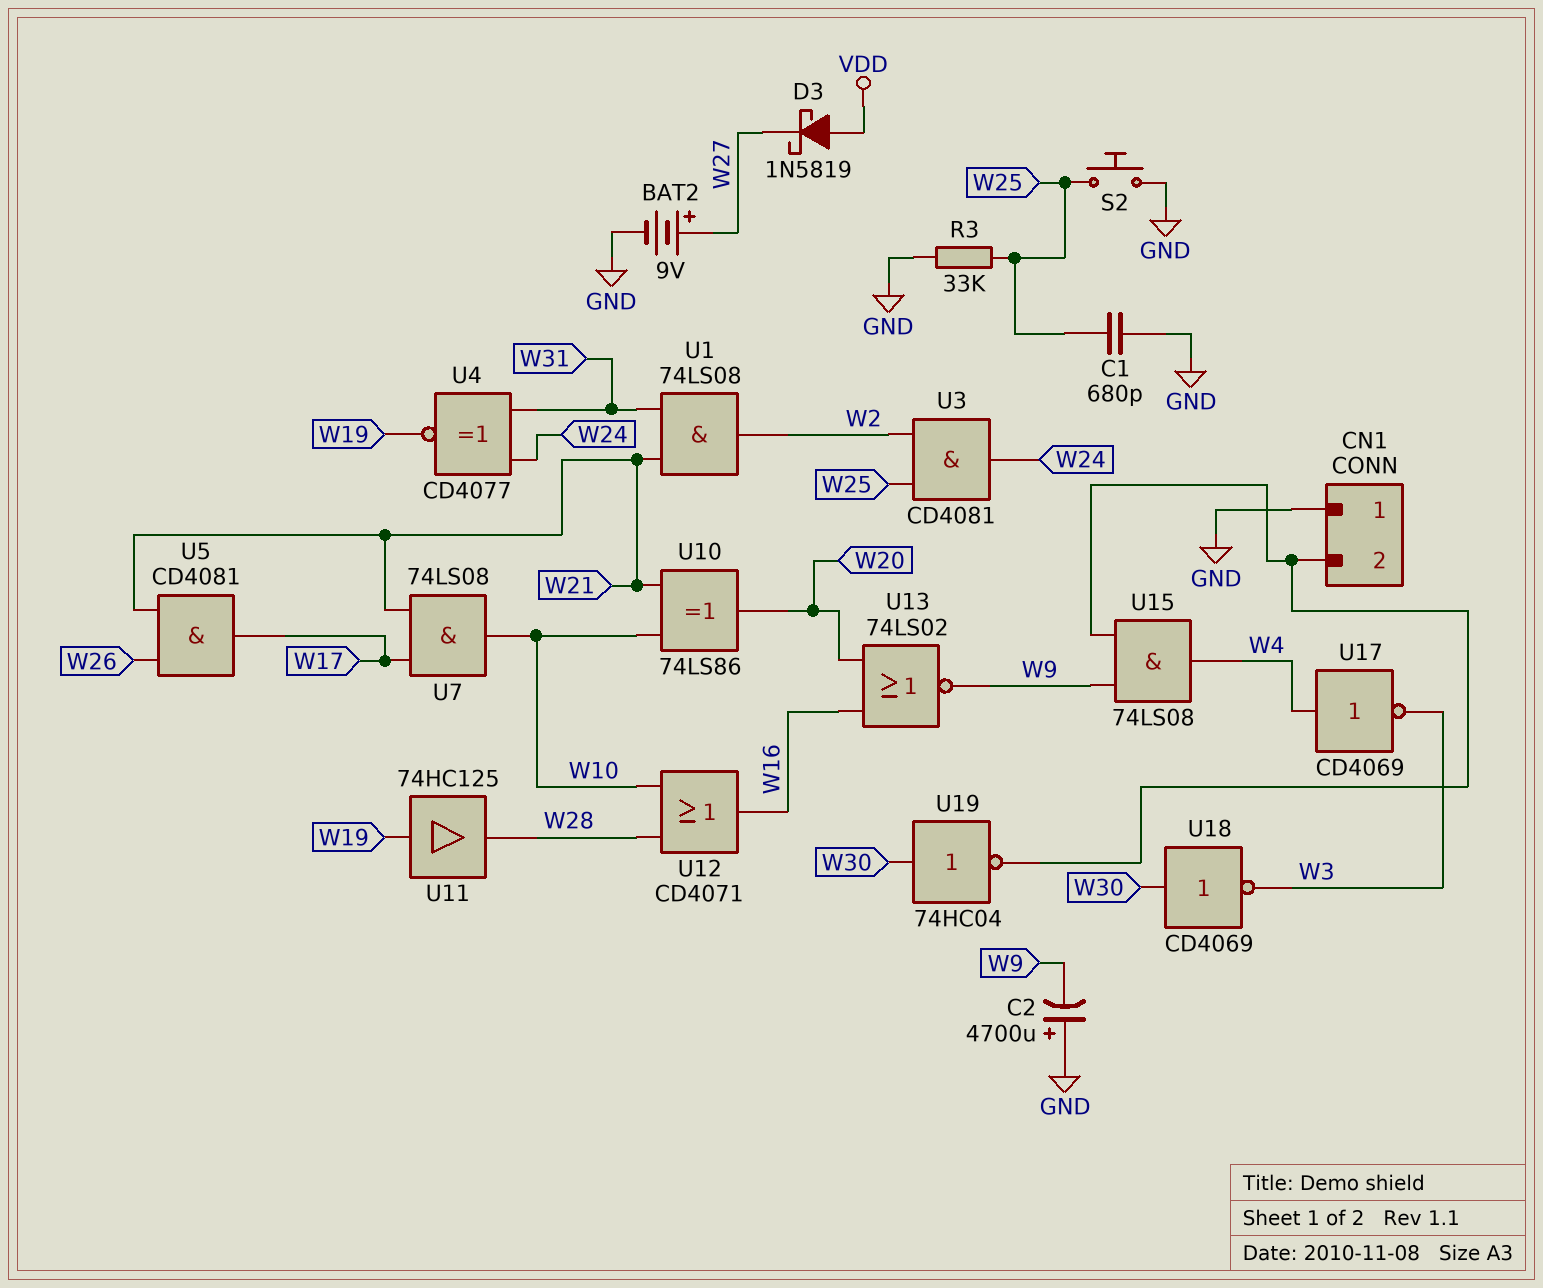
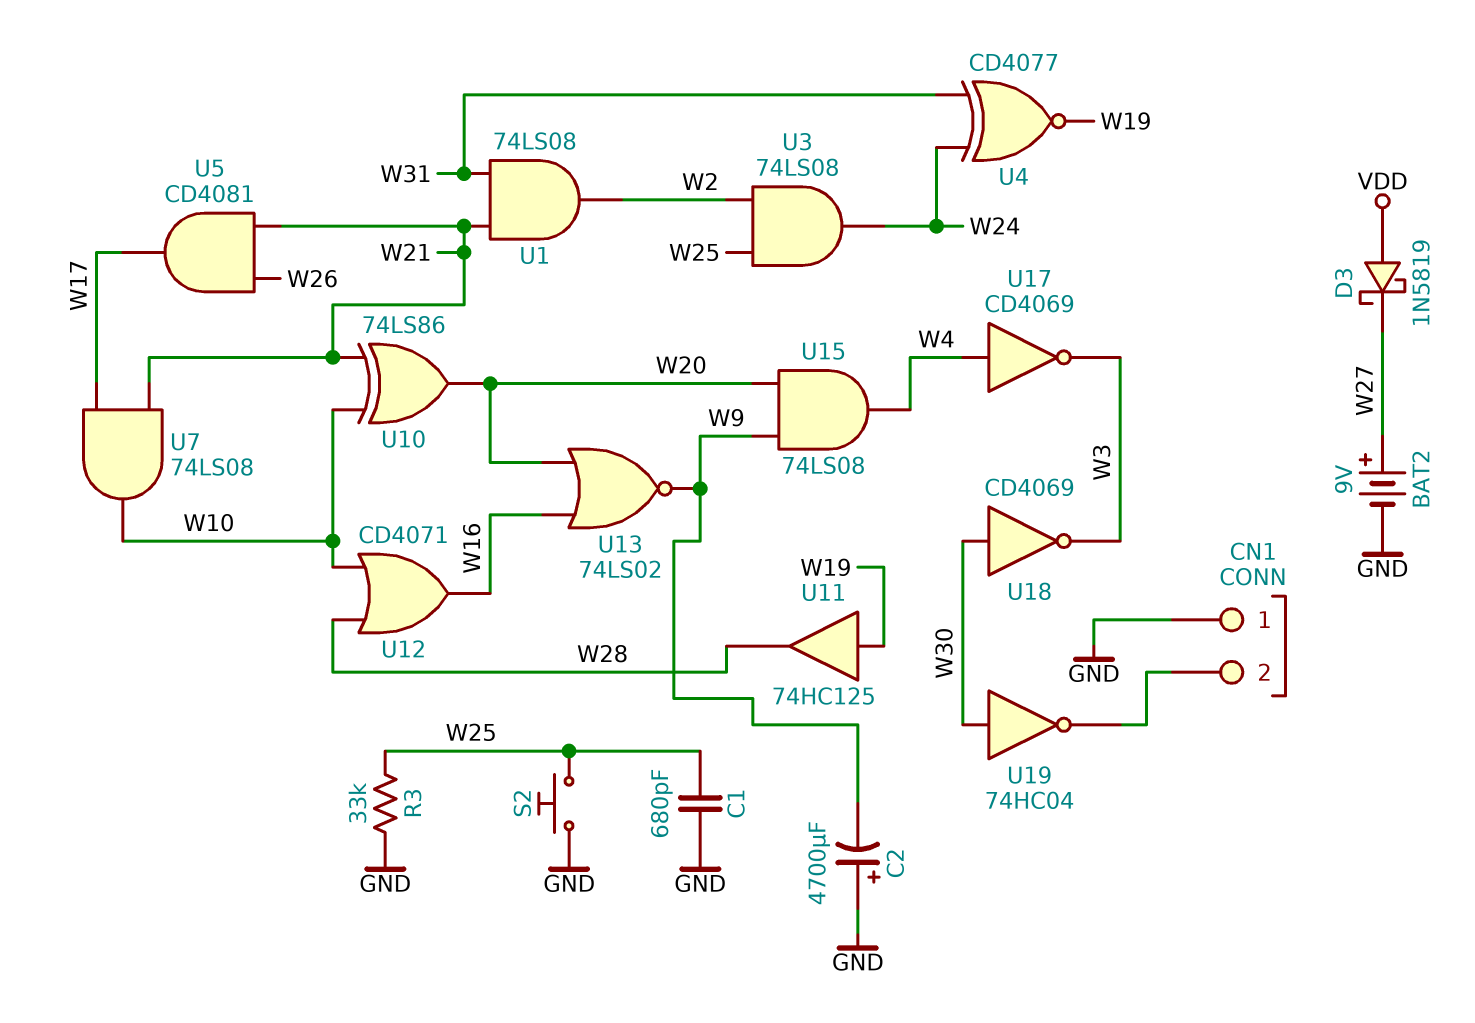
U3: AND CD4081 (in W2, in W25, out W24) -> AND 74LS08 (in W2, in W25, out W24)
U15: AND 74LS08 (in CN1/2, in W9, out W4) -> AND 74LS08 (in W9, in W20, out W4)

